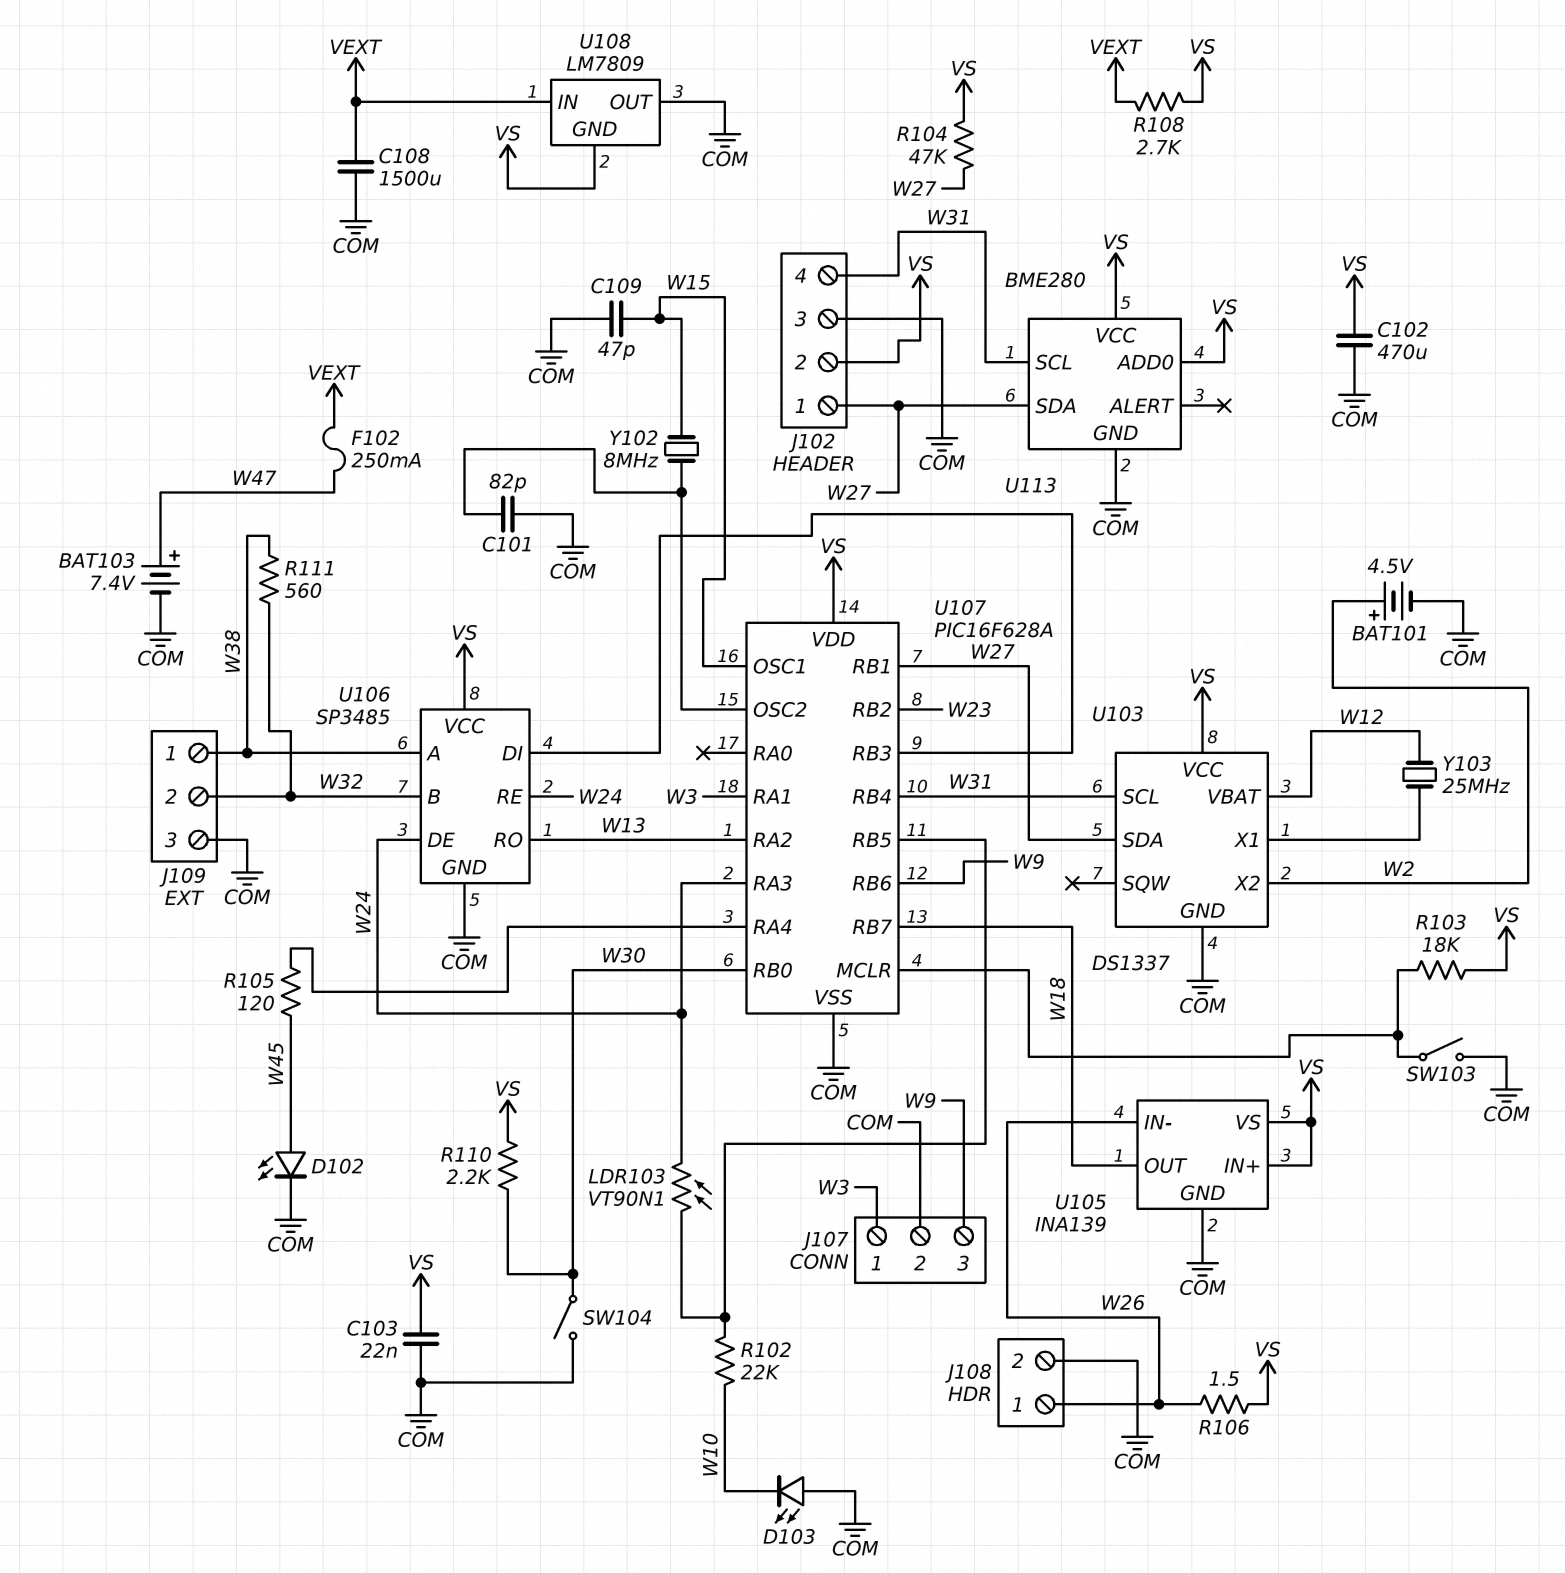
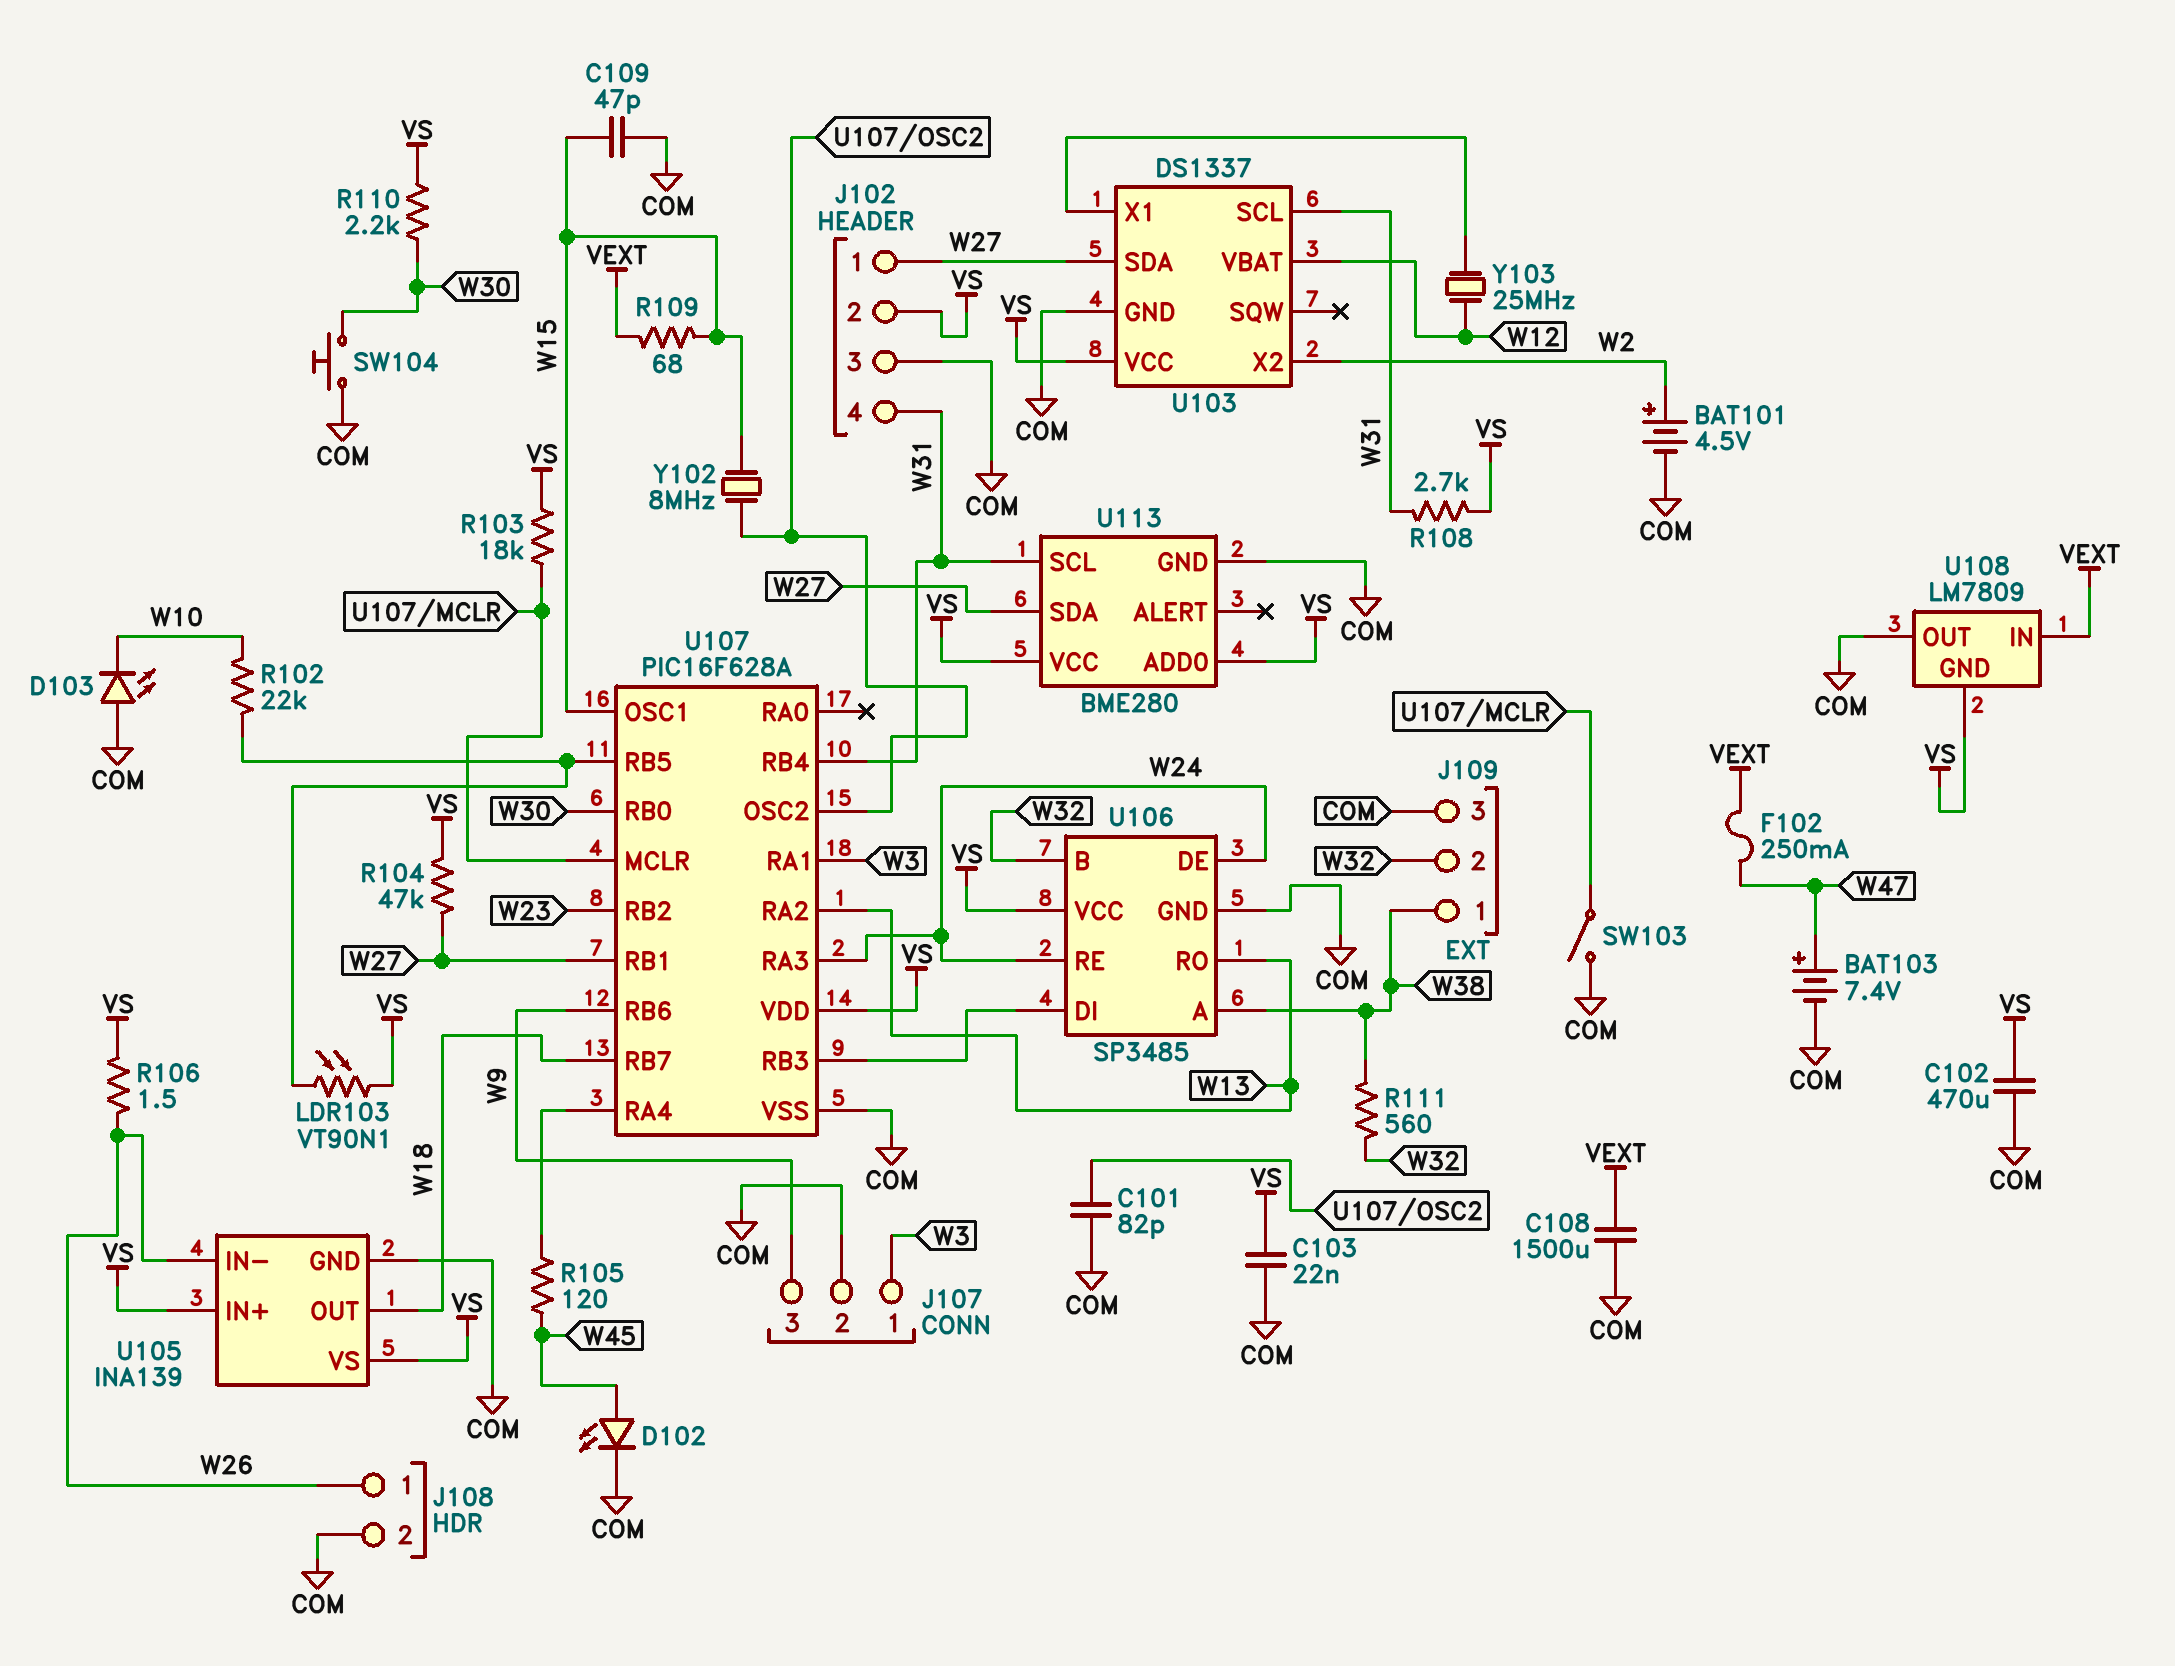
LDR103: VT90N1 (U107/RB5, W24) -> VT90N1 (U107/RB5, VS)
R108: 2.7k (VEXT, VS) -> 2.7k (VS, W31)
R109: none -> 68 (VEXT, W15)
SW104: switch (COM, W30) -> button (COM, W30)

